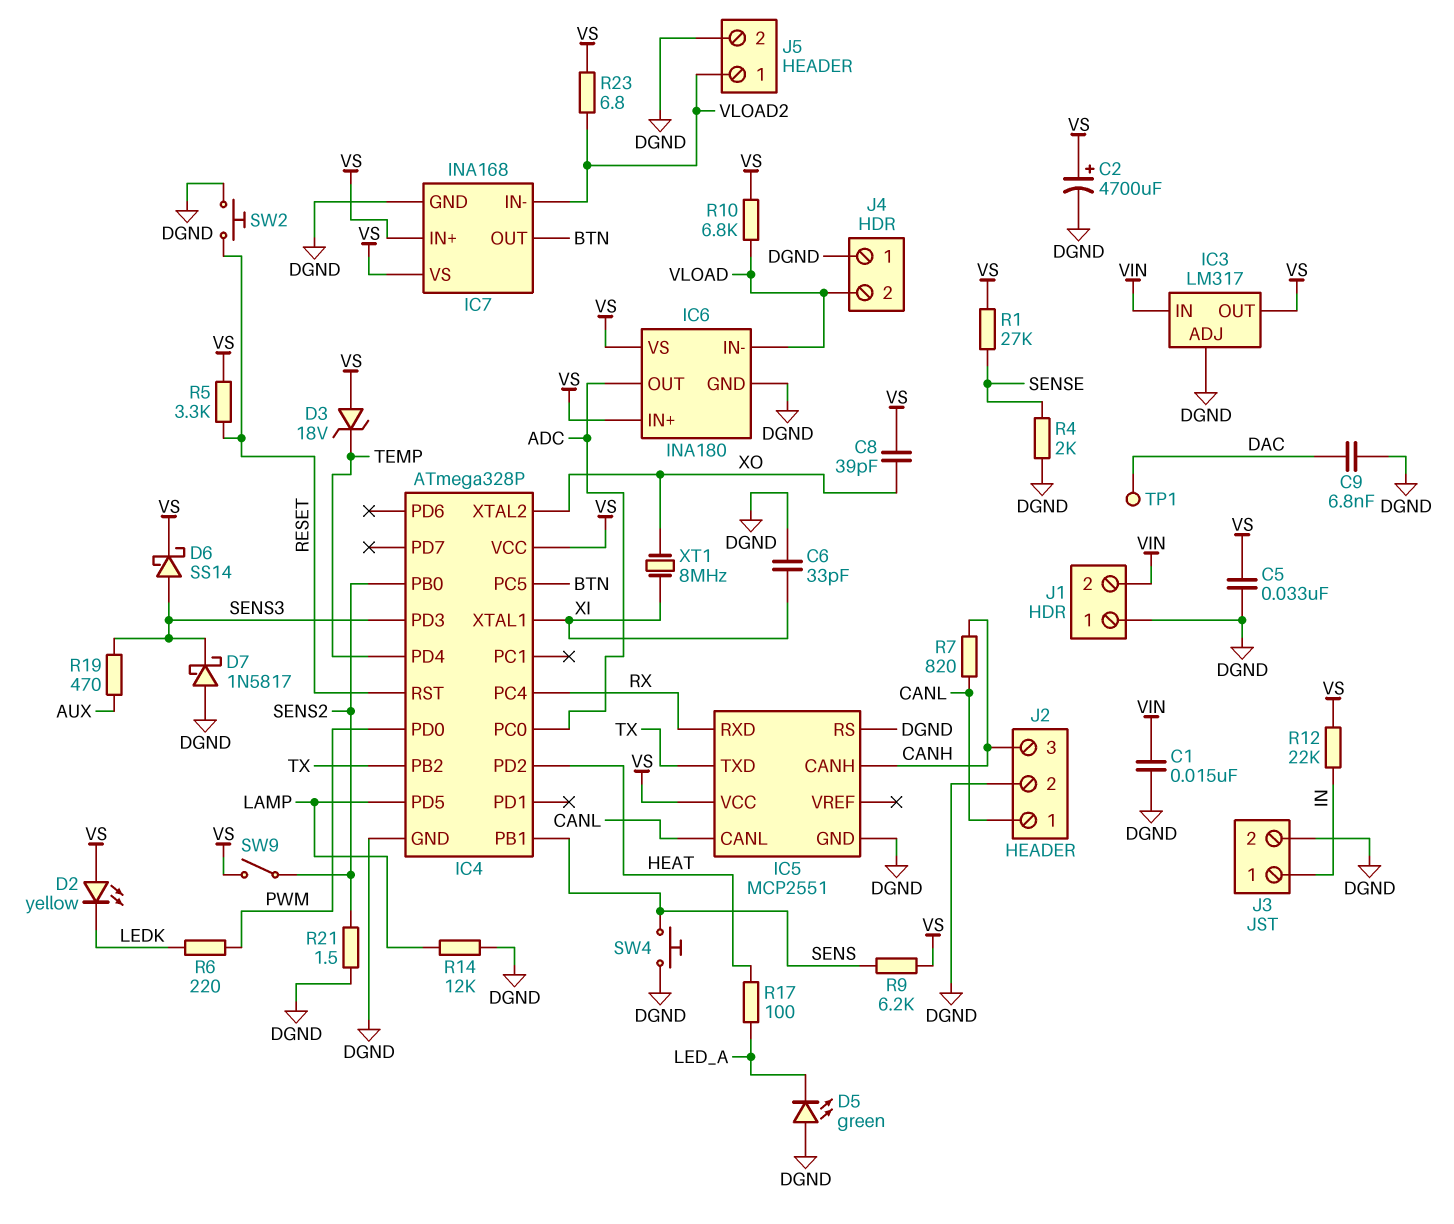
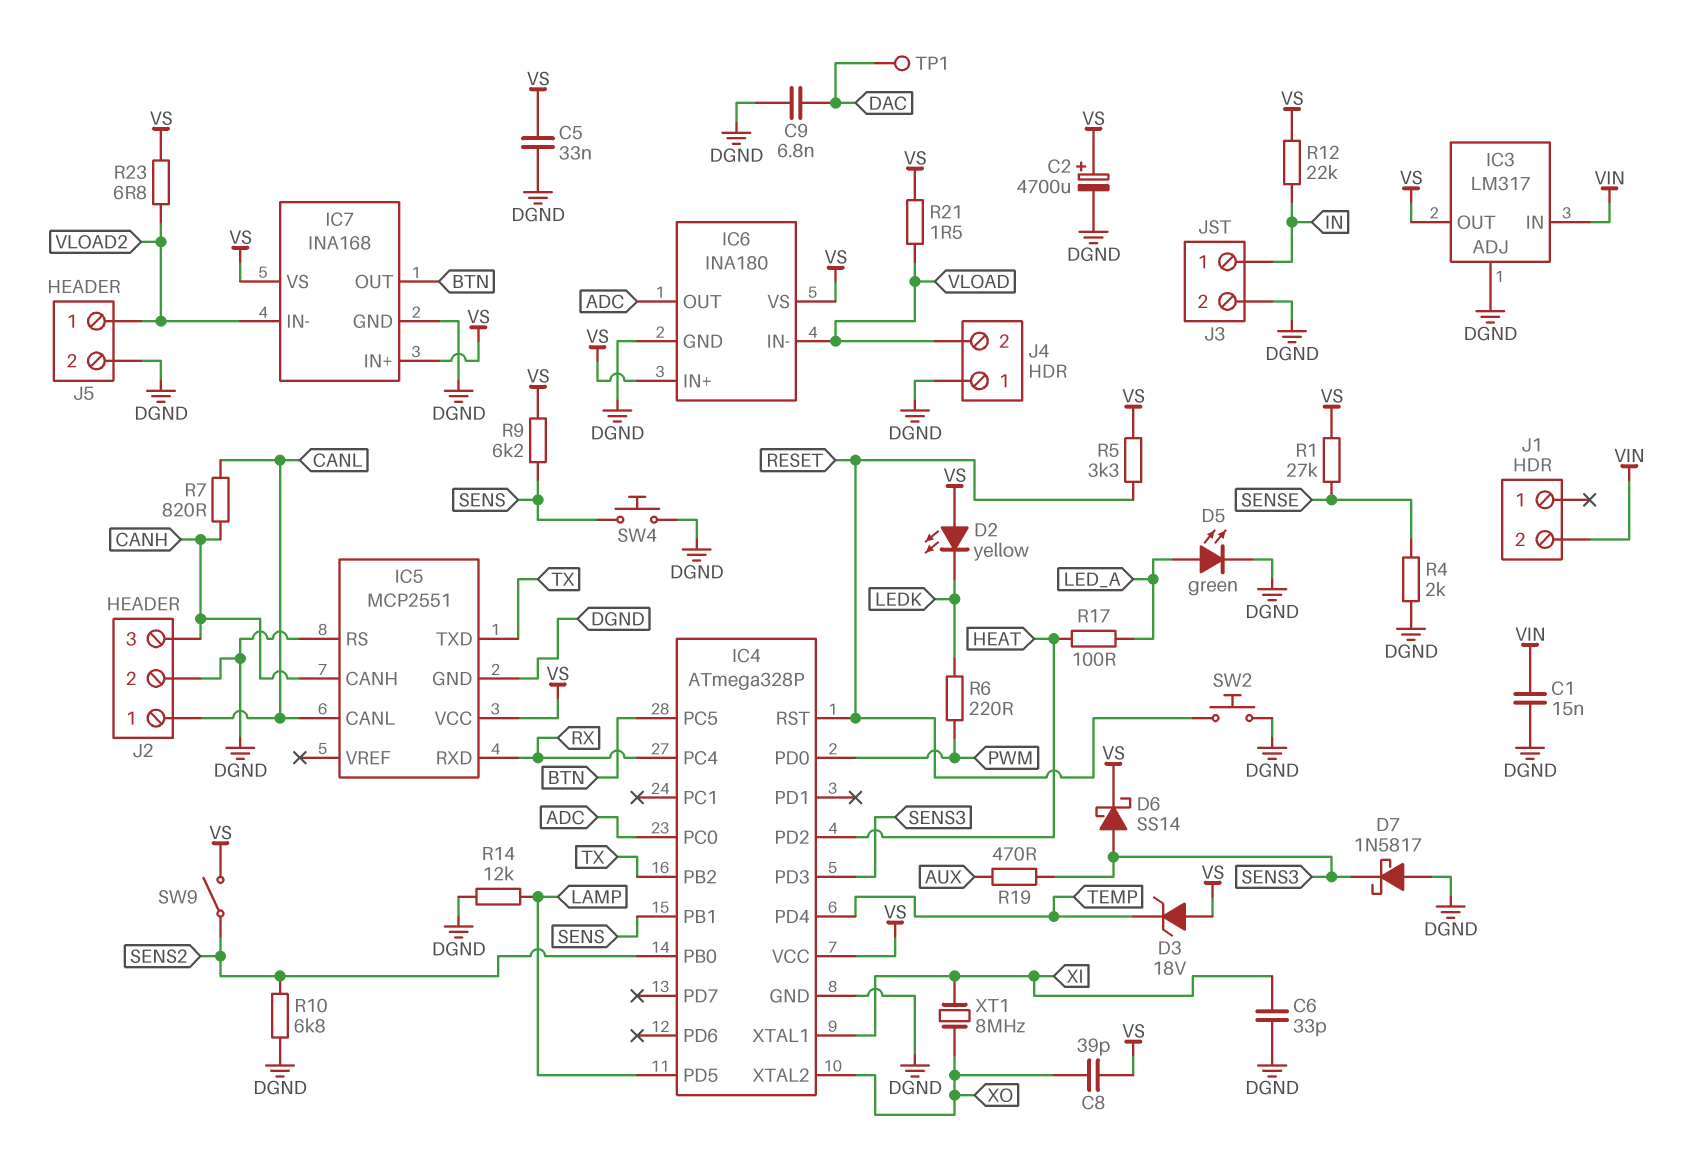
D5: LED green (A DGND, K LED_A) -> LED green (A LED_A, K DGND)
J1 pin 1: DGND -> none
R10: 6.8k (VLOAD, VS) -> 6.8k (DGND, SENS2)
R21: 1.5 (DGND, SENS2) -> 1.5 (VLOAD, VS)

